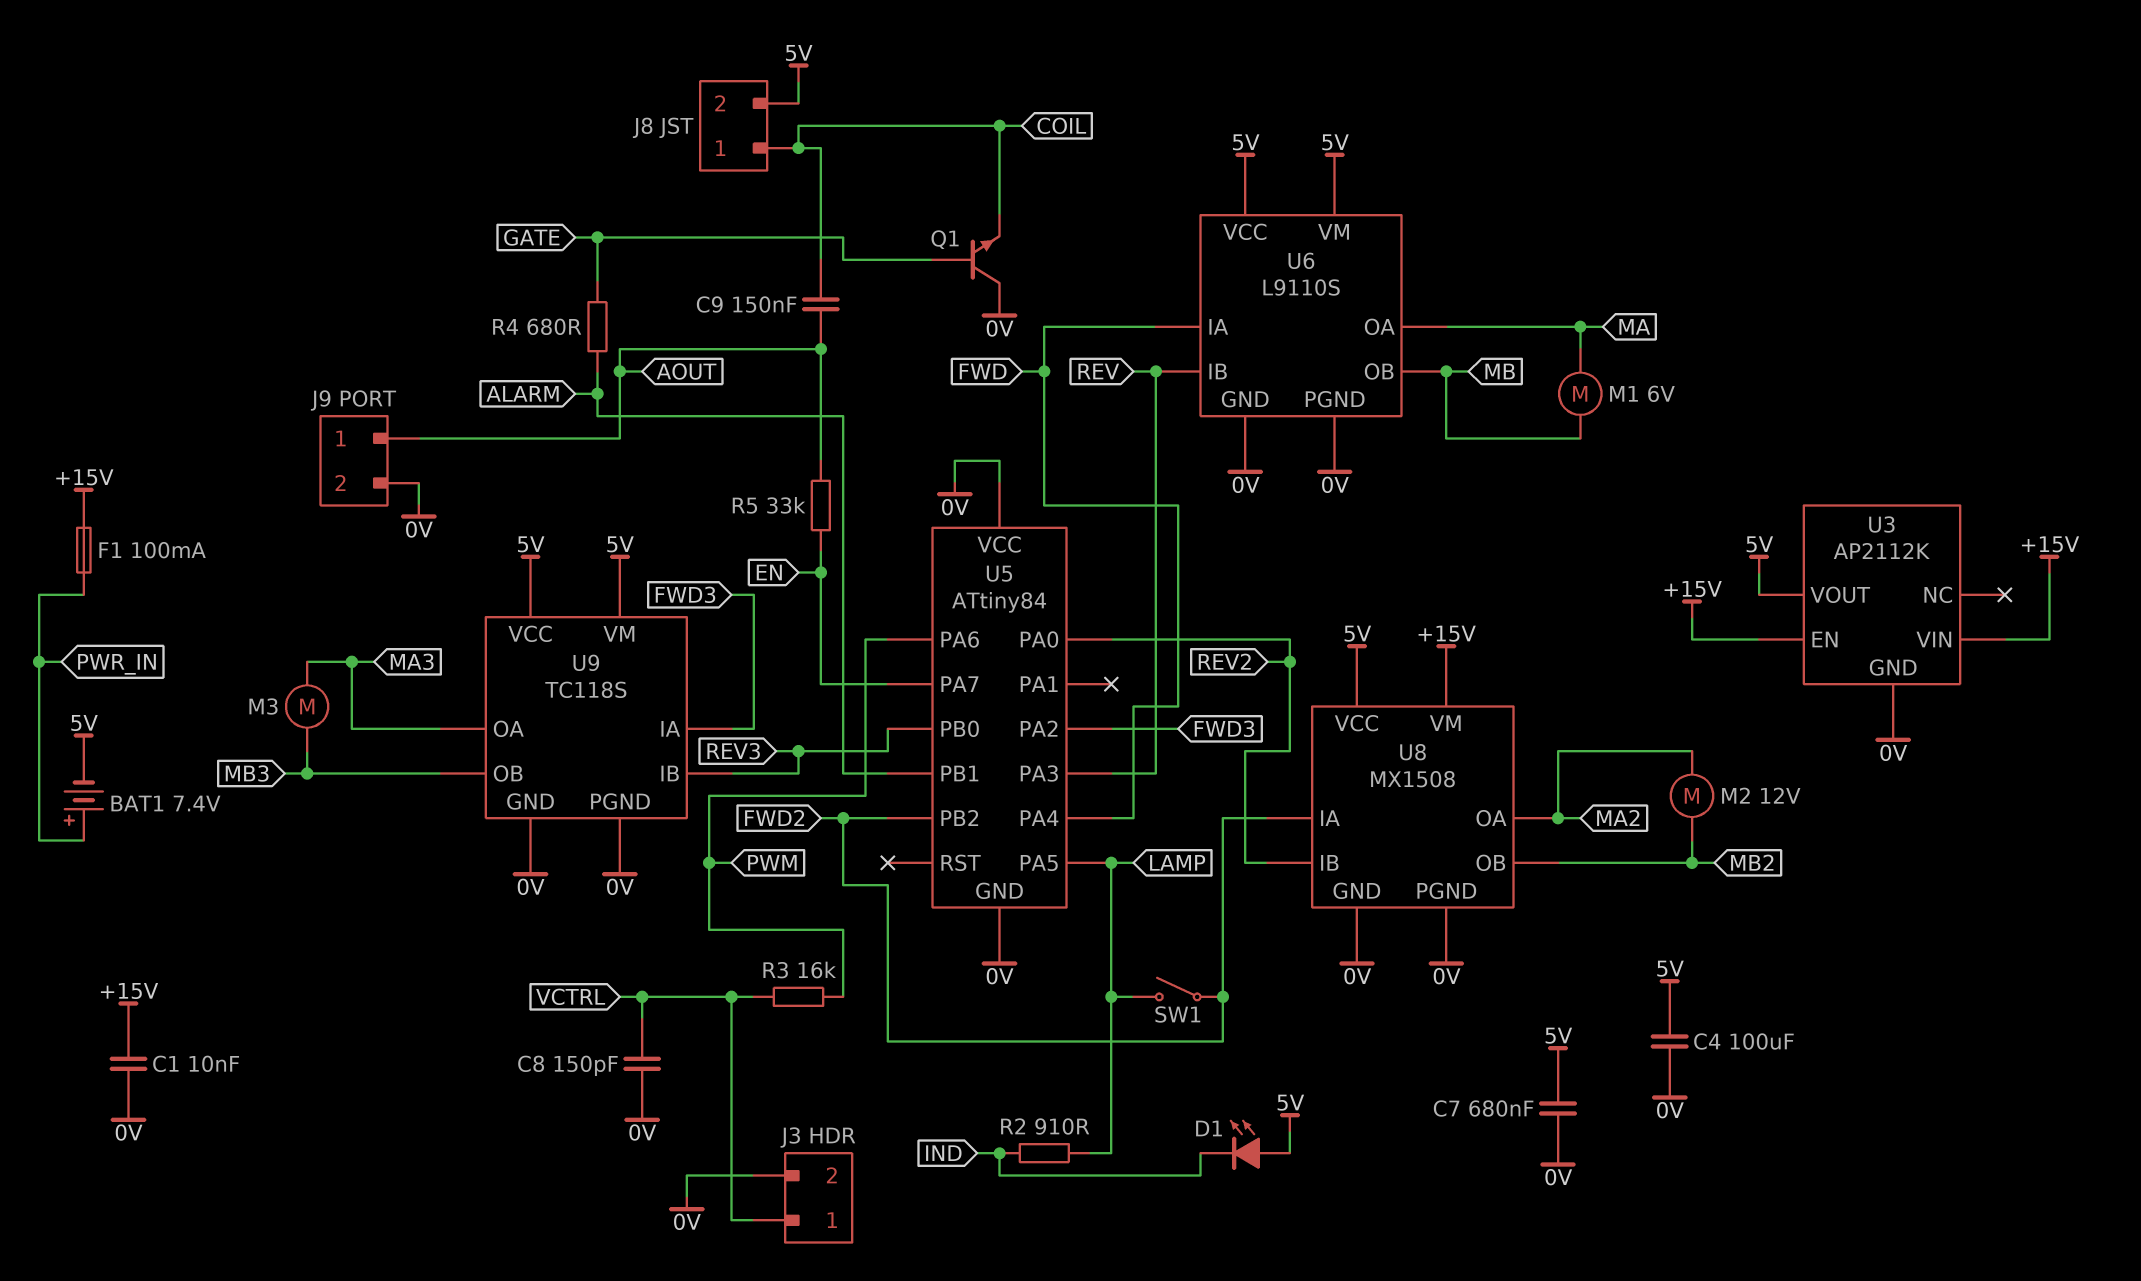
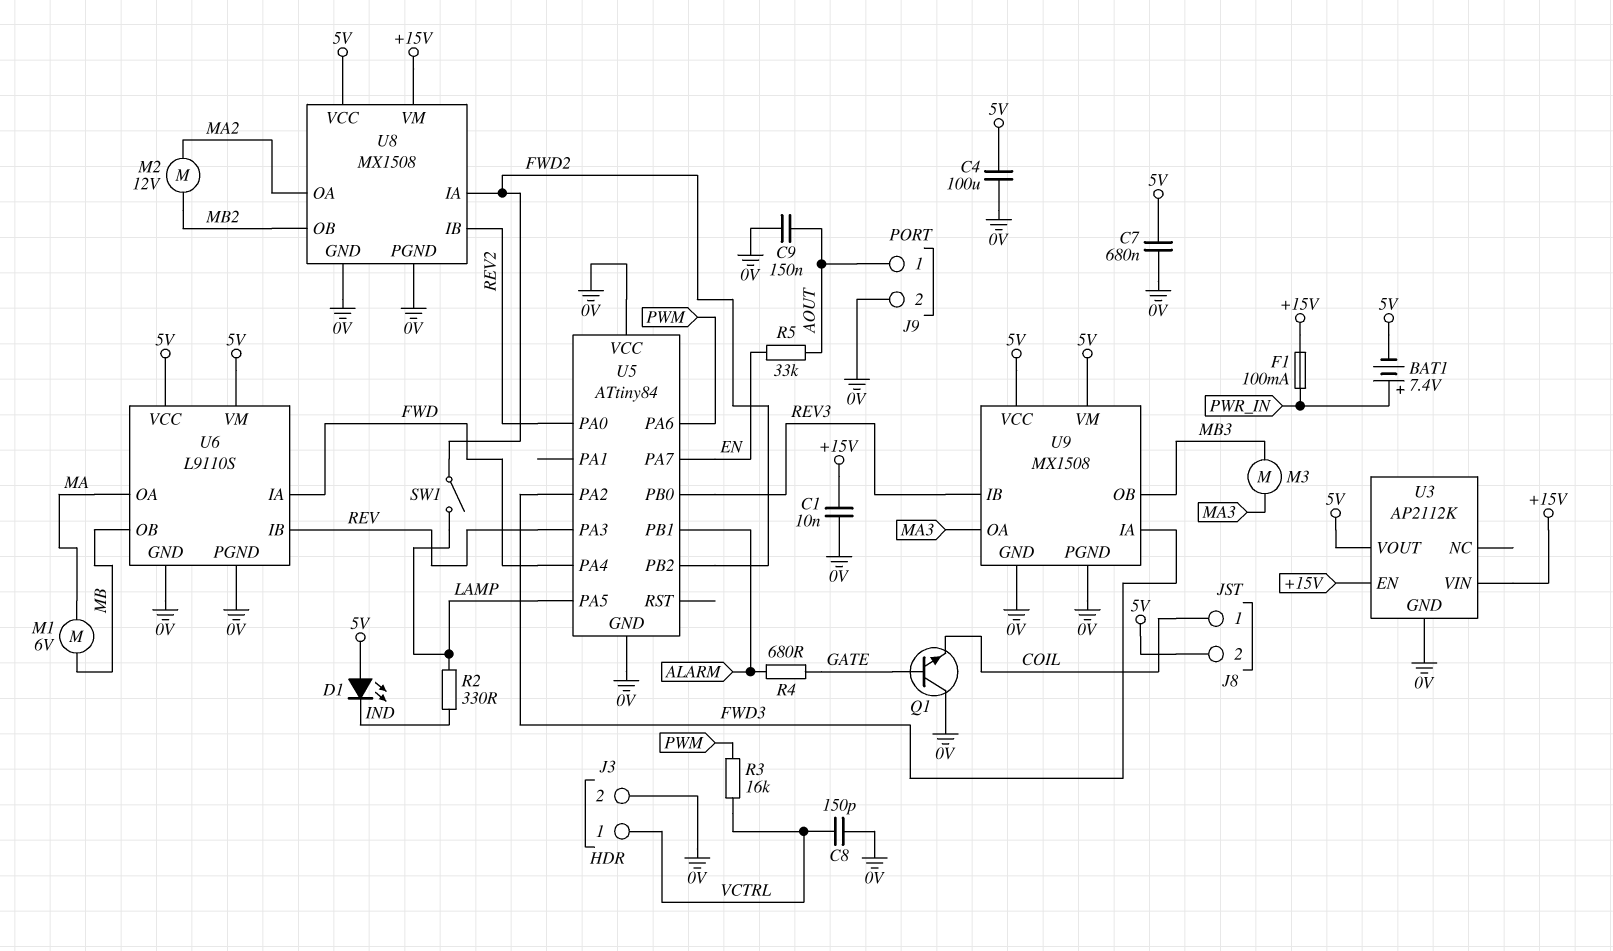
C9: 150nF (AOUT, COIL) -> 150nF (0V, AOUT)
R2: 910 (IND, LAMP) -> 330 (IND, LAMP)
U9: TC118S -> MX1508

